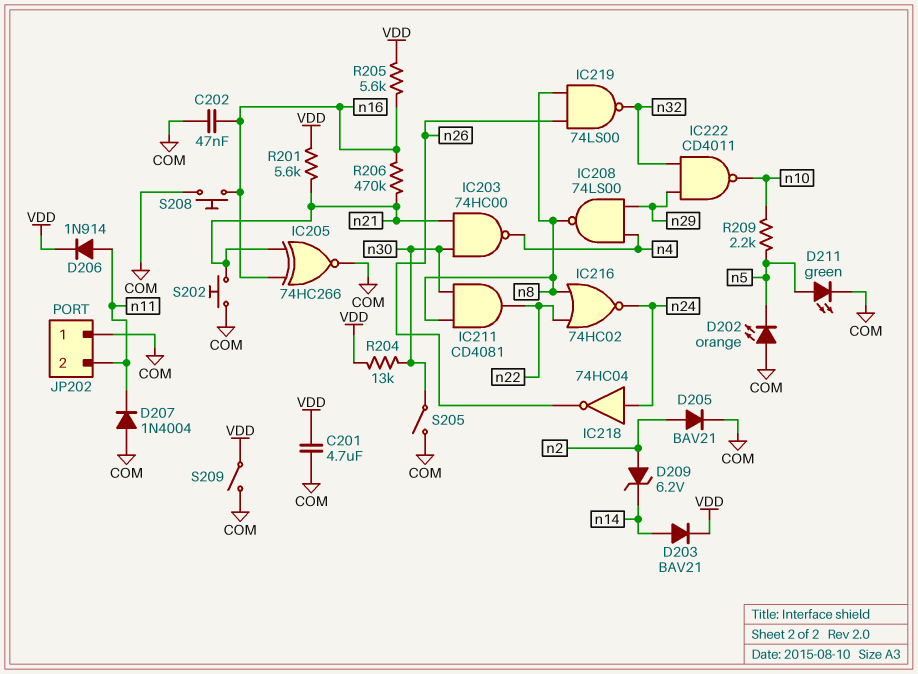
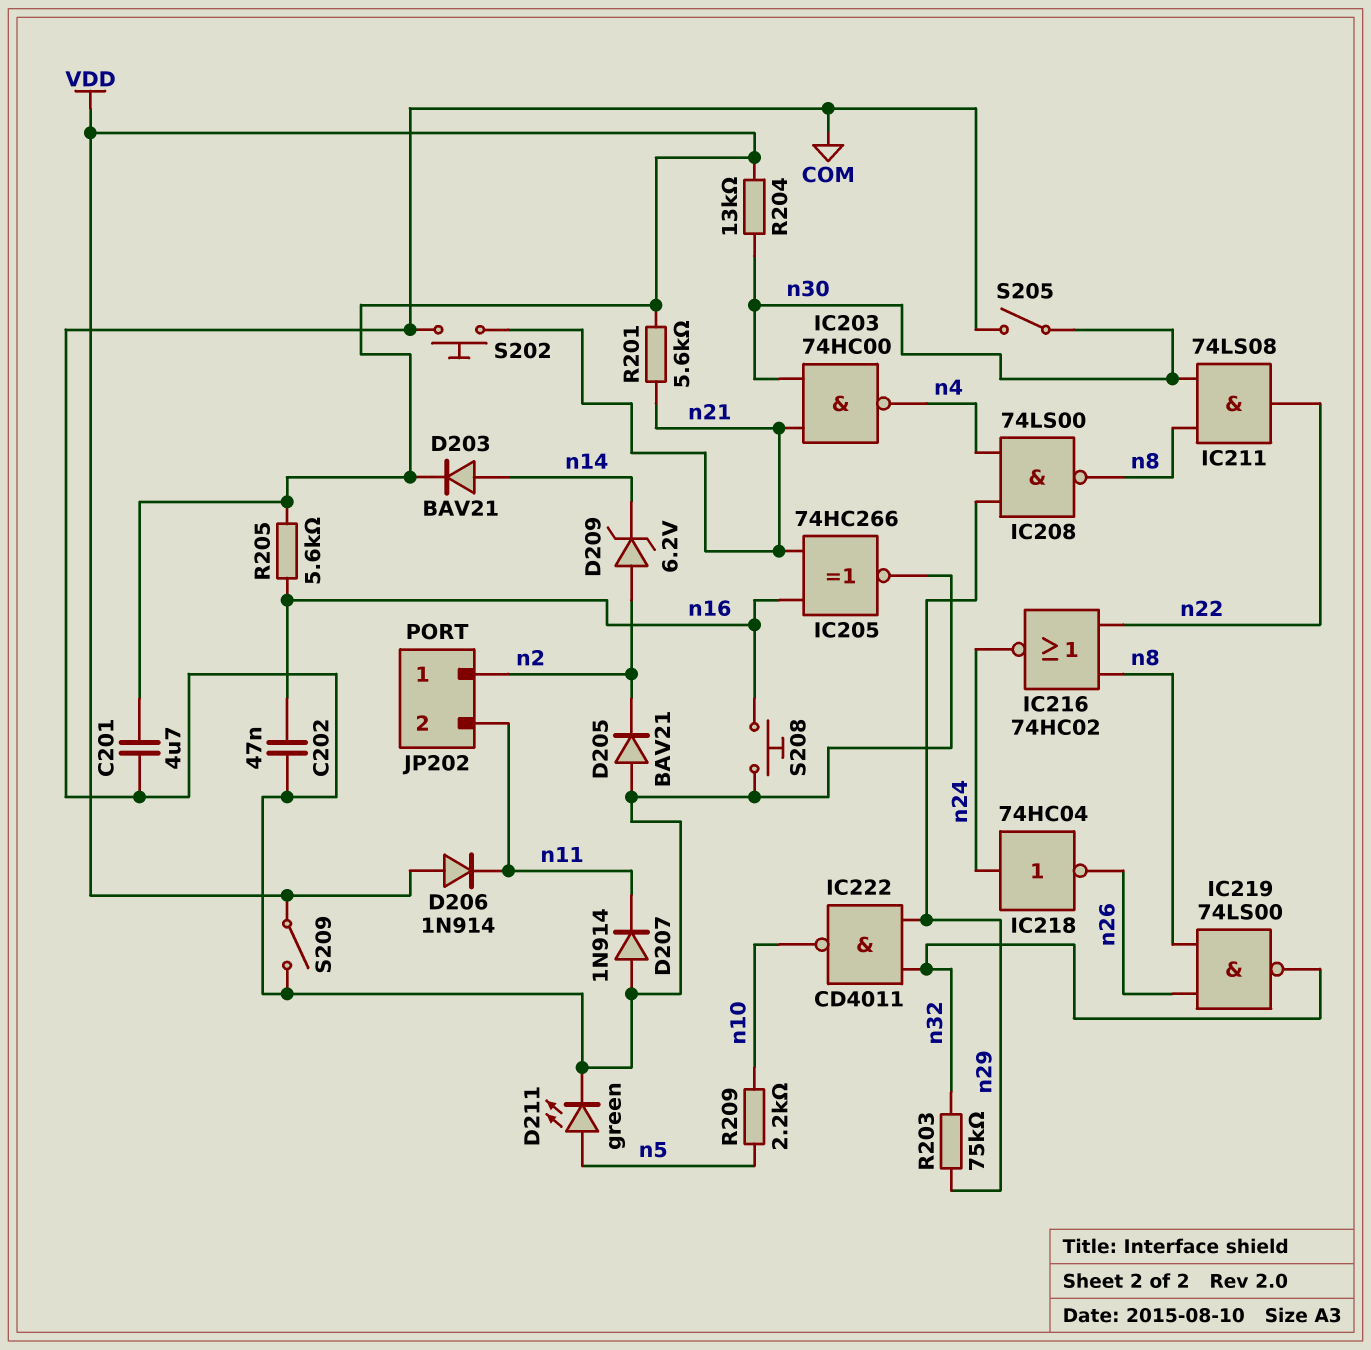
D202: LED orange (A COM, K n5) -> none
D205: diode BAV21 (A n2, K COM) -> diode BAV21 (A COM, K n2)
D206: diode 1N914 (A n11, K VDD) -> diode 1N914 (A VDD, K n11)
D207: diode 1N4004 (A COM, K n11) -> diode 1N914 (A COM, K n11)
IC211: AND CD4081 (in n8, in n30, out n22) -> AND 74LS08 (in n8, in n30, out n22)
JP202 pin 1: COM -> n2
R203: none -> 75k (n29, n32)
R206: 470k (n16, n21) -> none

